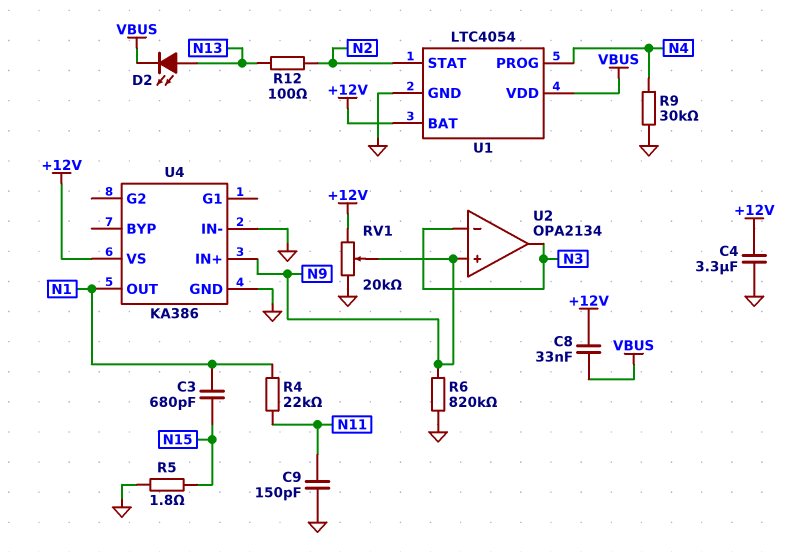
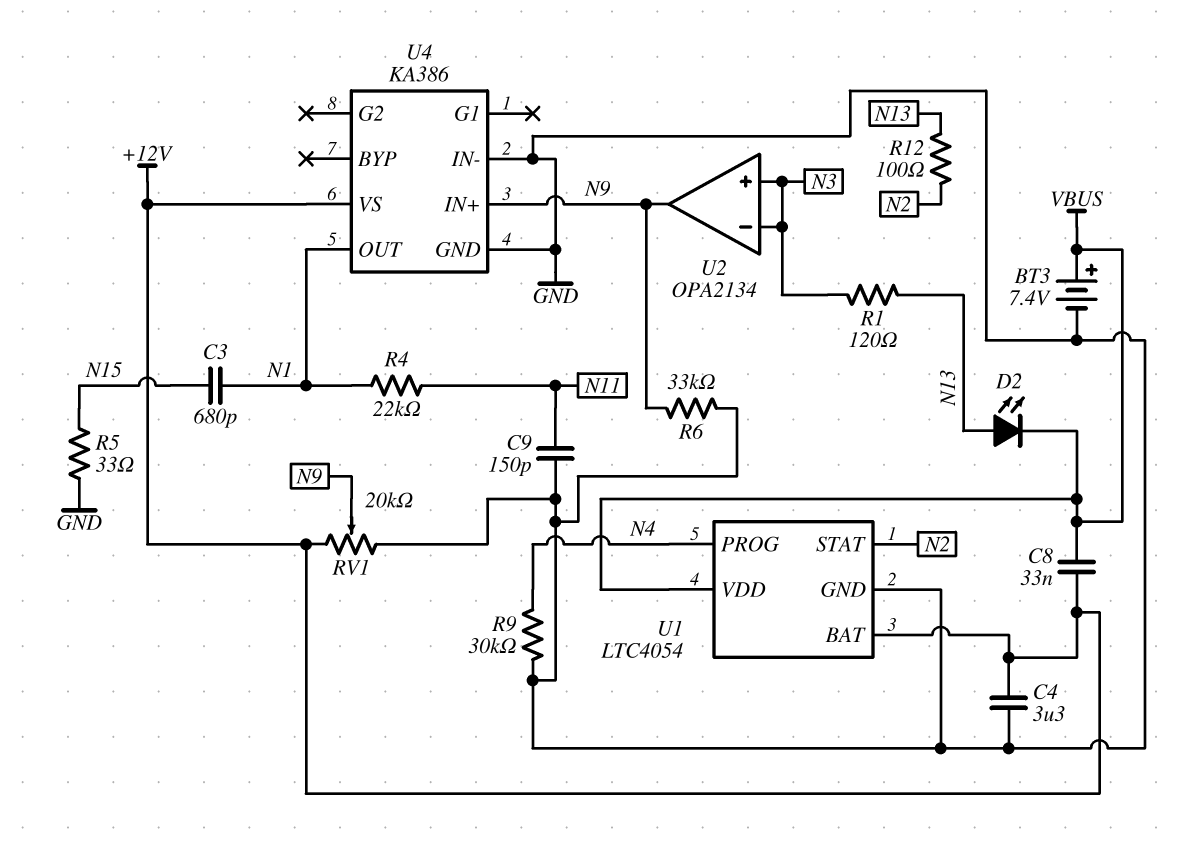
BT3: none -> 7.4V (plus VBUS, minus GND)
R1: none -> 120 (N3, N13)
R5: 1.8 (GND, N15) -> 33 (GND, N15)
R6: 820k (GND, N9) -> 33k (GND, N9)
U2 pin in+: N9 -> N3
U2 pin out: N3 -> N9

